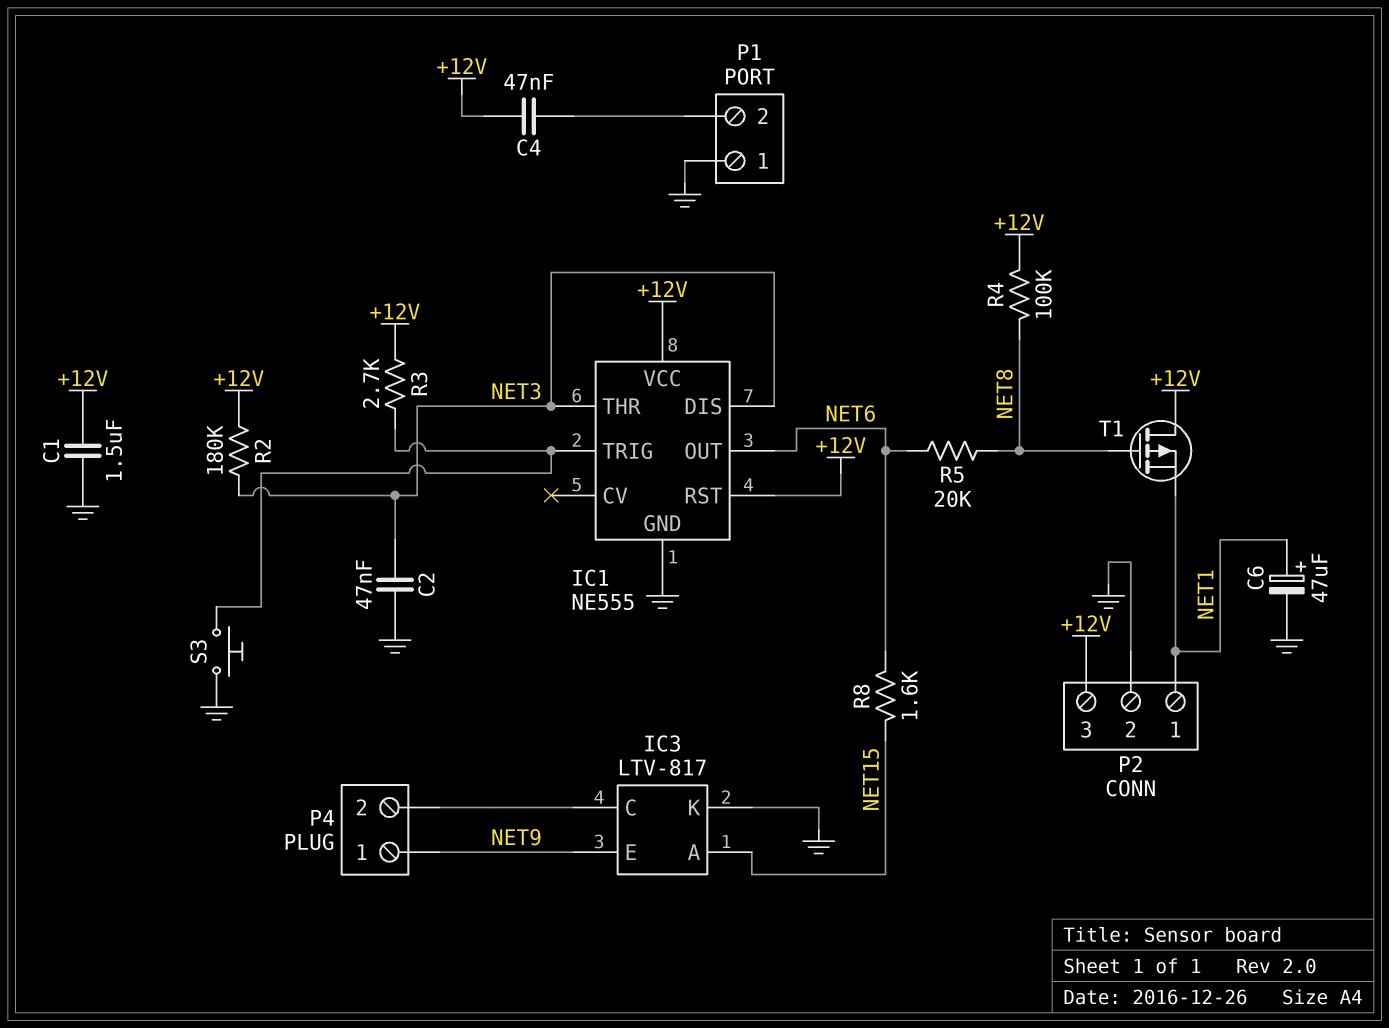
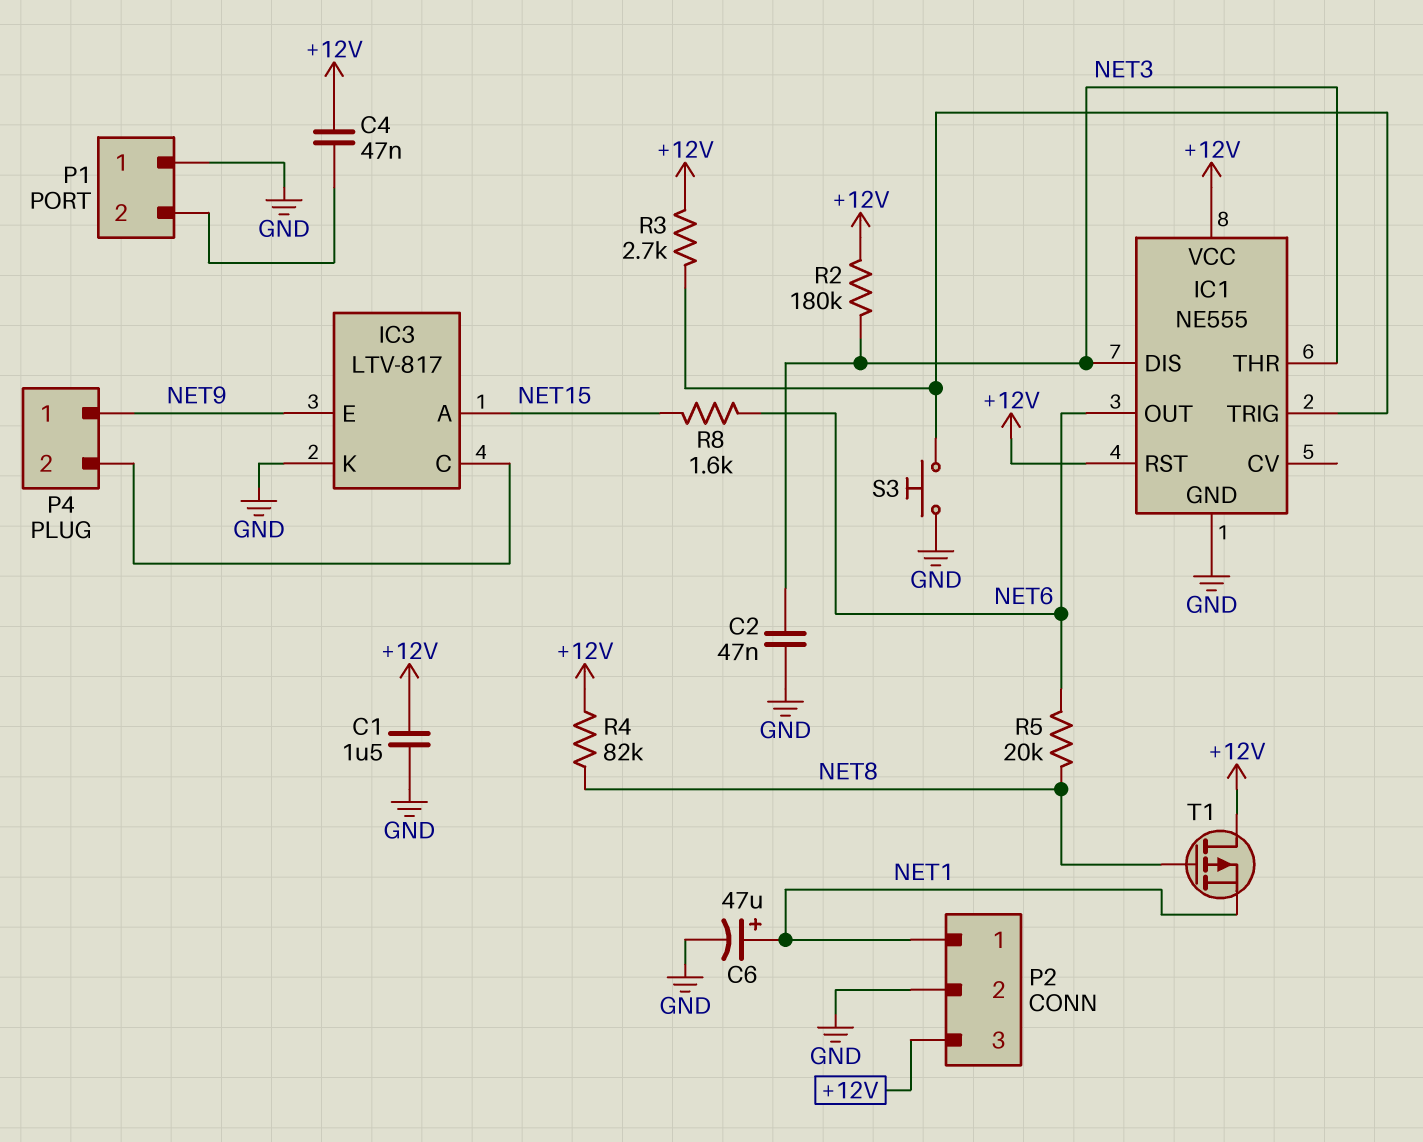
R4: 100k (+12V, NET8) -> 82k (+12V, NET8)

